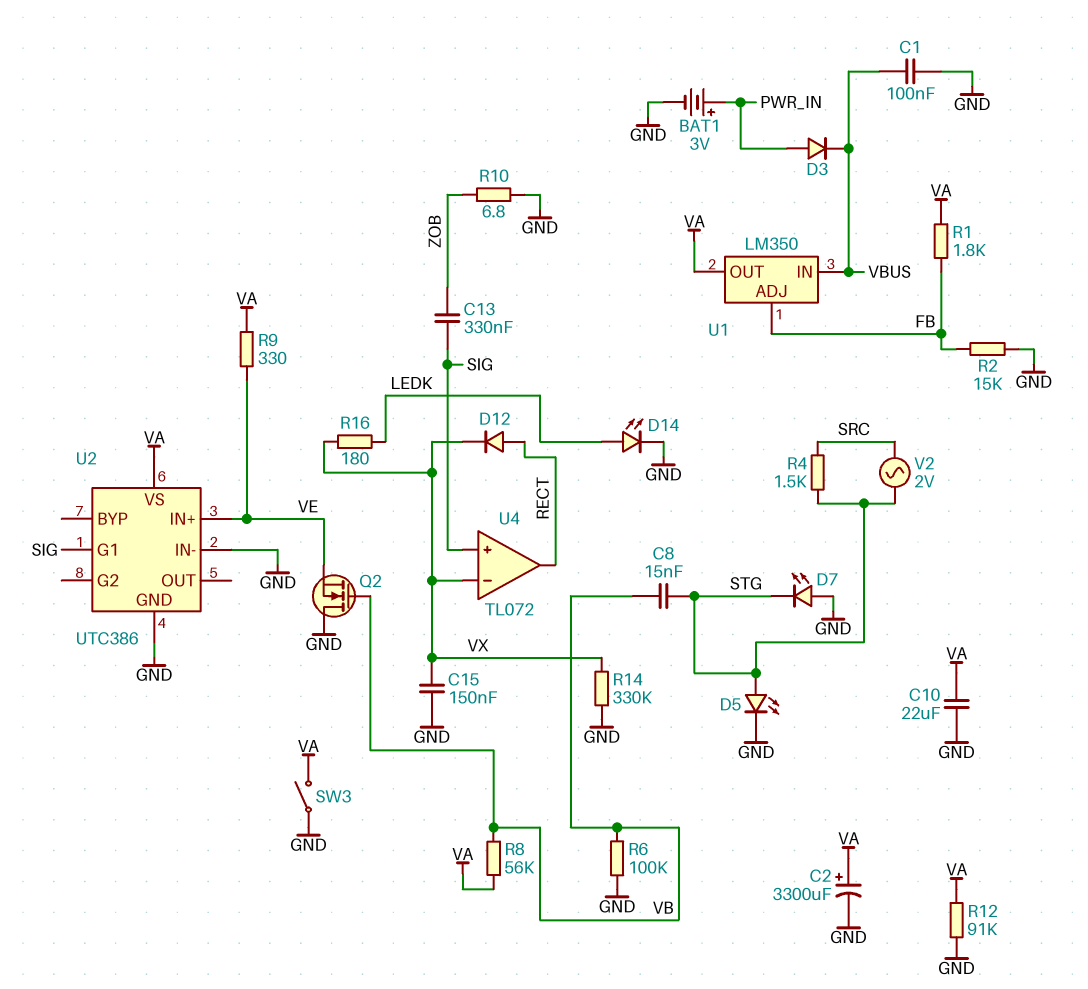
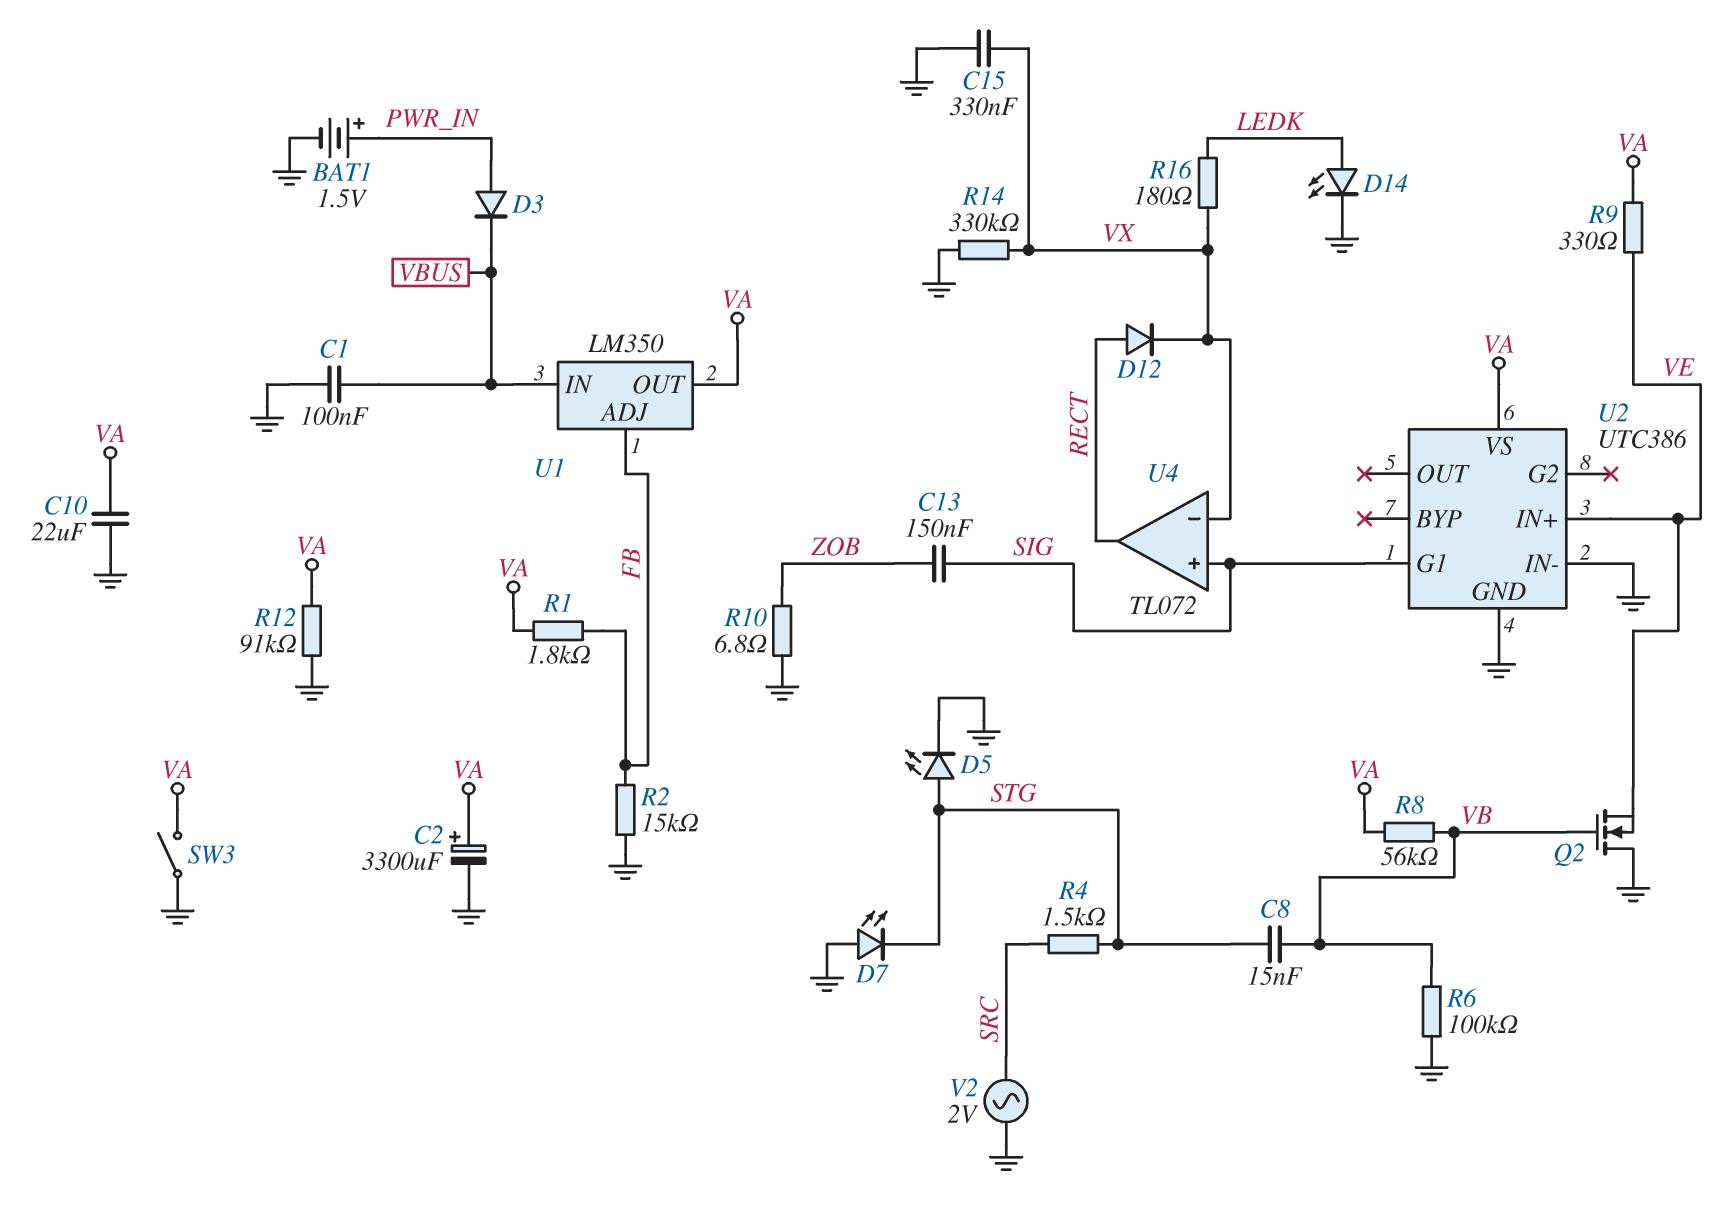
BAT1: 3V (plus PWR_IN, minus GND) -> 1.5V (plus PWR_IN, minus GND)
C13: 330nF (SIG, ZOB) -> 150nF (SIG, ZOB)
C15: 150nF (GND, VX) -> 330nF (GND, VX)
V2: AC 2V (SRC, STG) -> AC 2V (GND, SRC)

